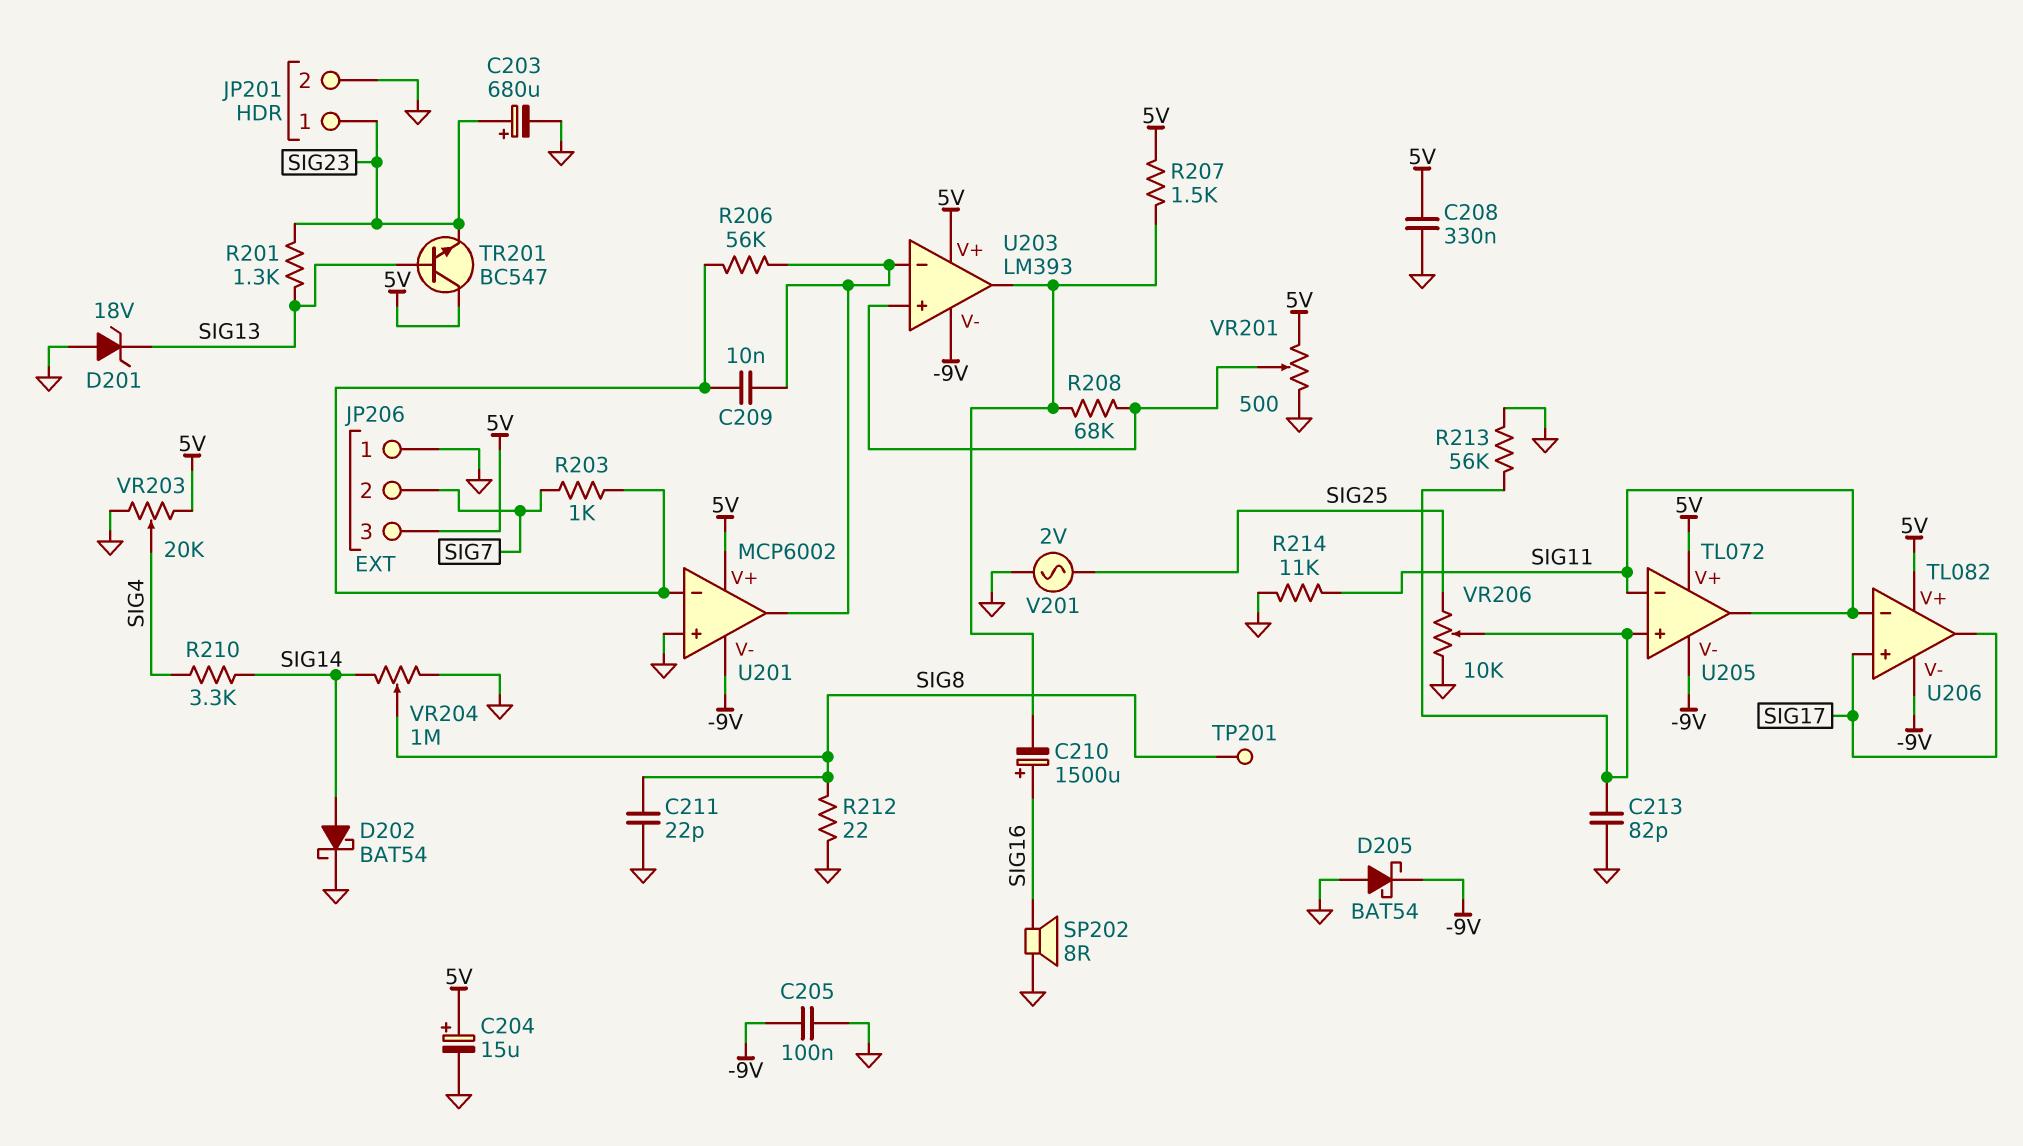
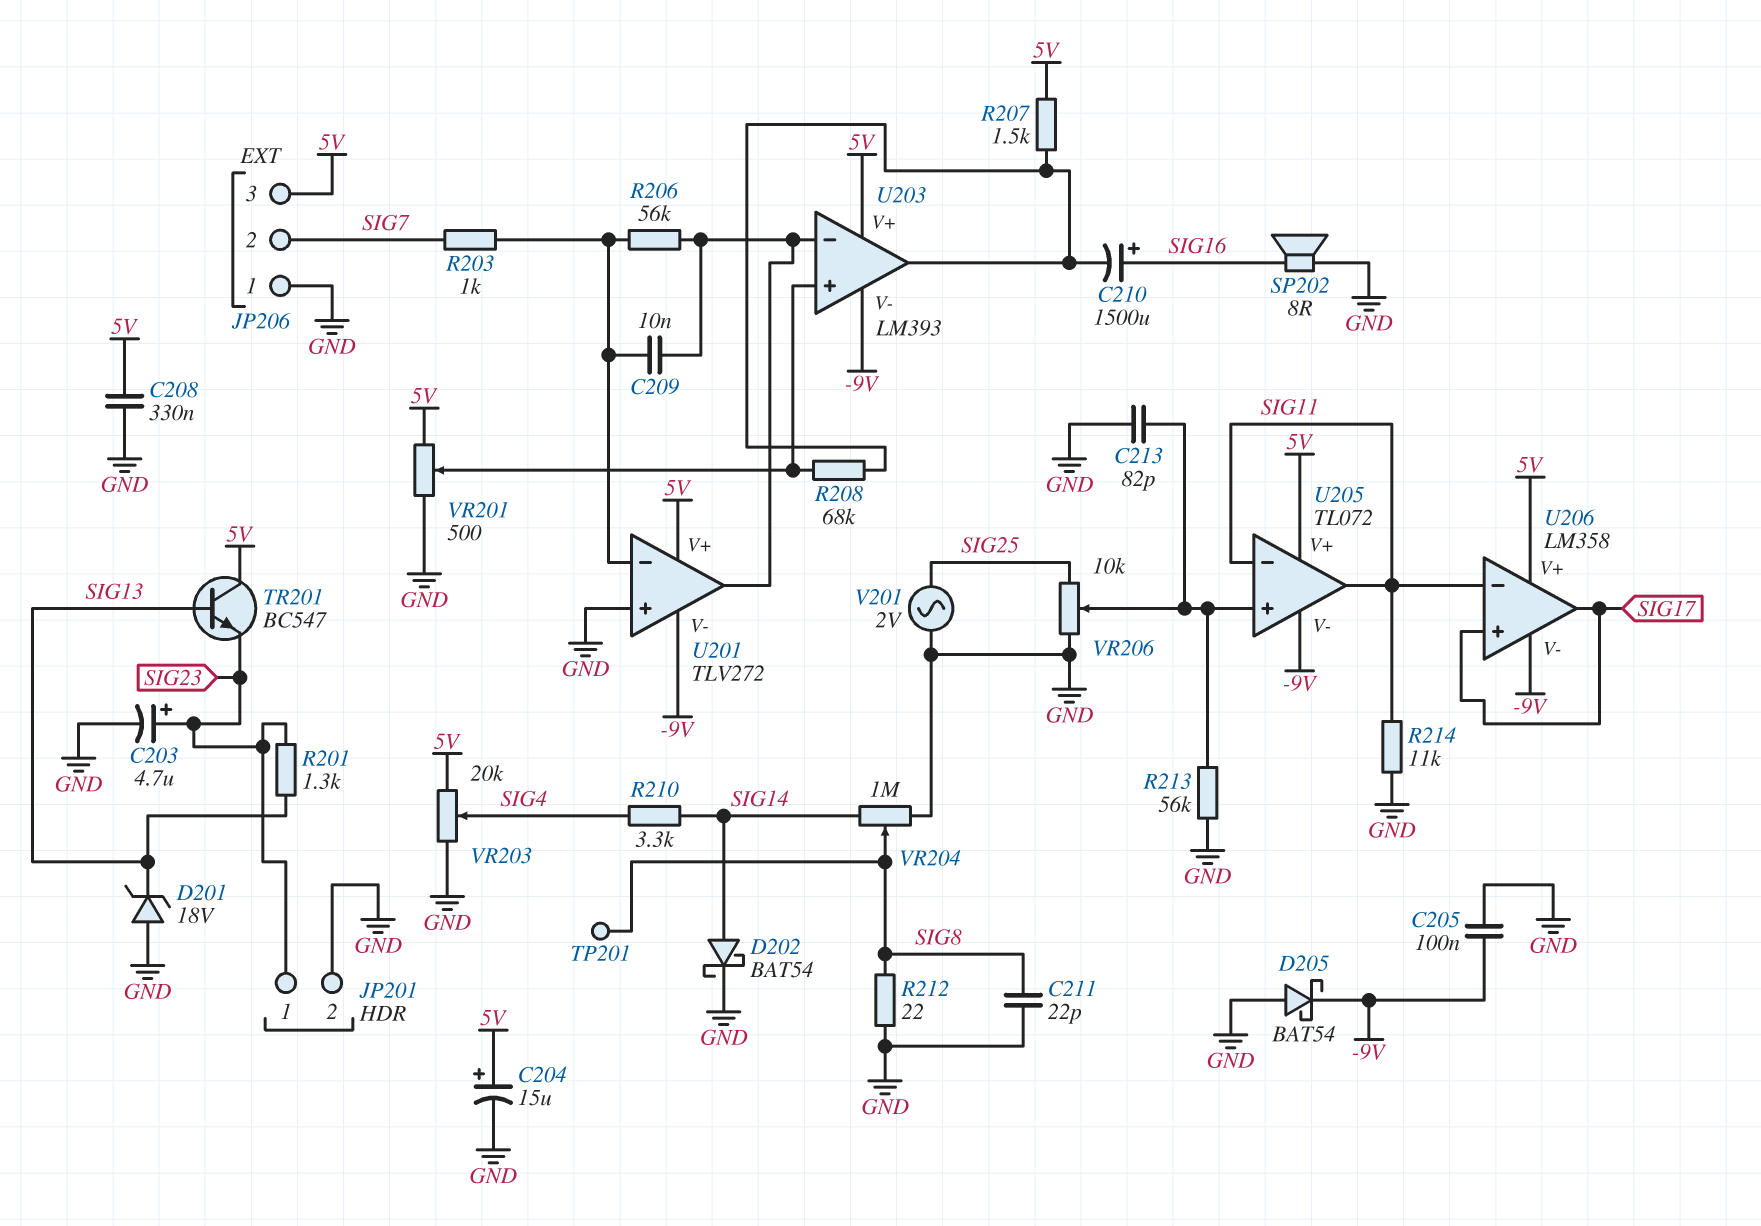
C203: 680uF (plus SIG23, minus GND) -> 4.7uF (plus SIG23, minus GND)
U201: MCP6002 -> TLV272
U206: TL082 -> LM358

